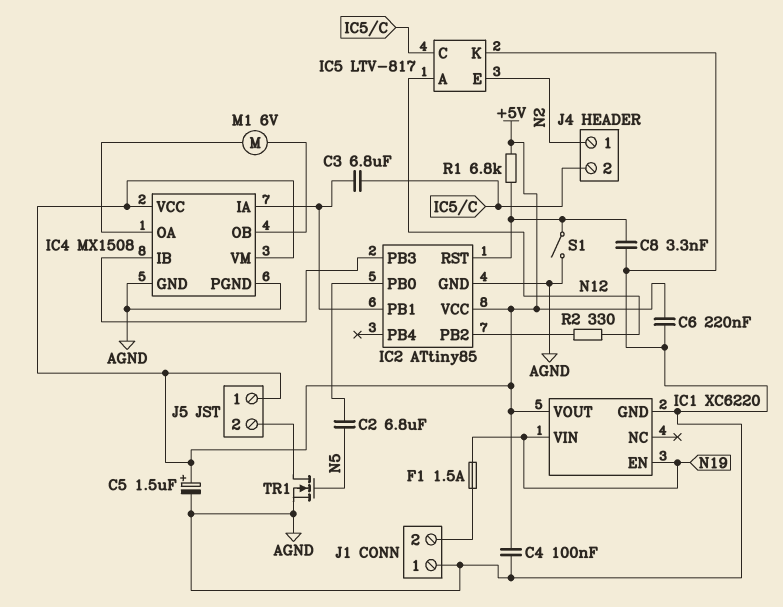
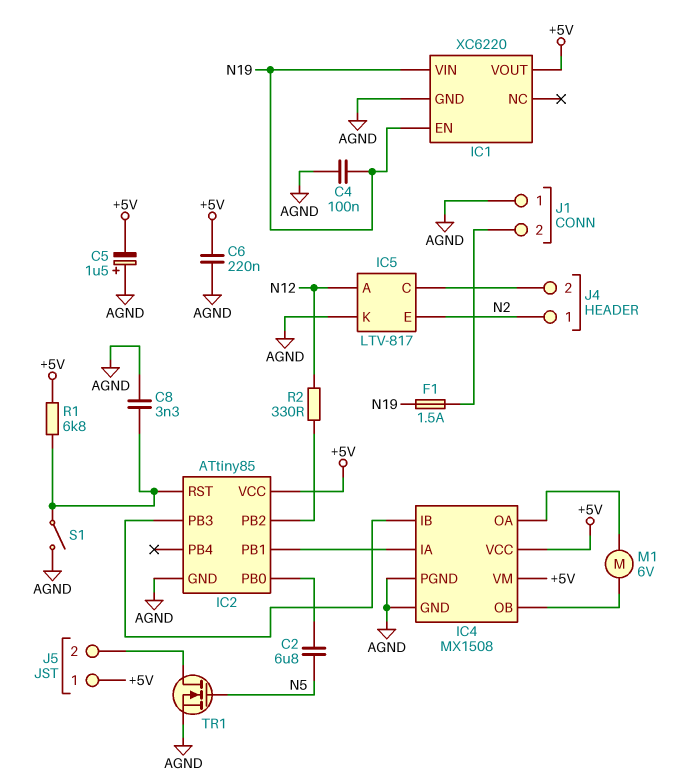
C3: 6.8uF (IC2/PB1, IC5/C) -> none
C4: 100nF (+5V, AGND) -> 100nF (AGND, N19)
C5: 1.5uF (plus +5V, minus AGND) -> 1.5uF (plus AGND, minus +5V)

